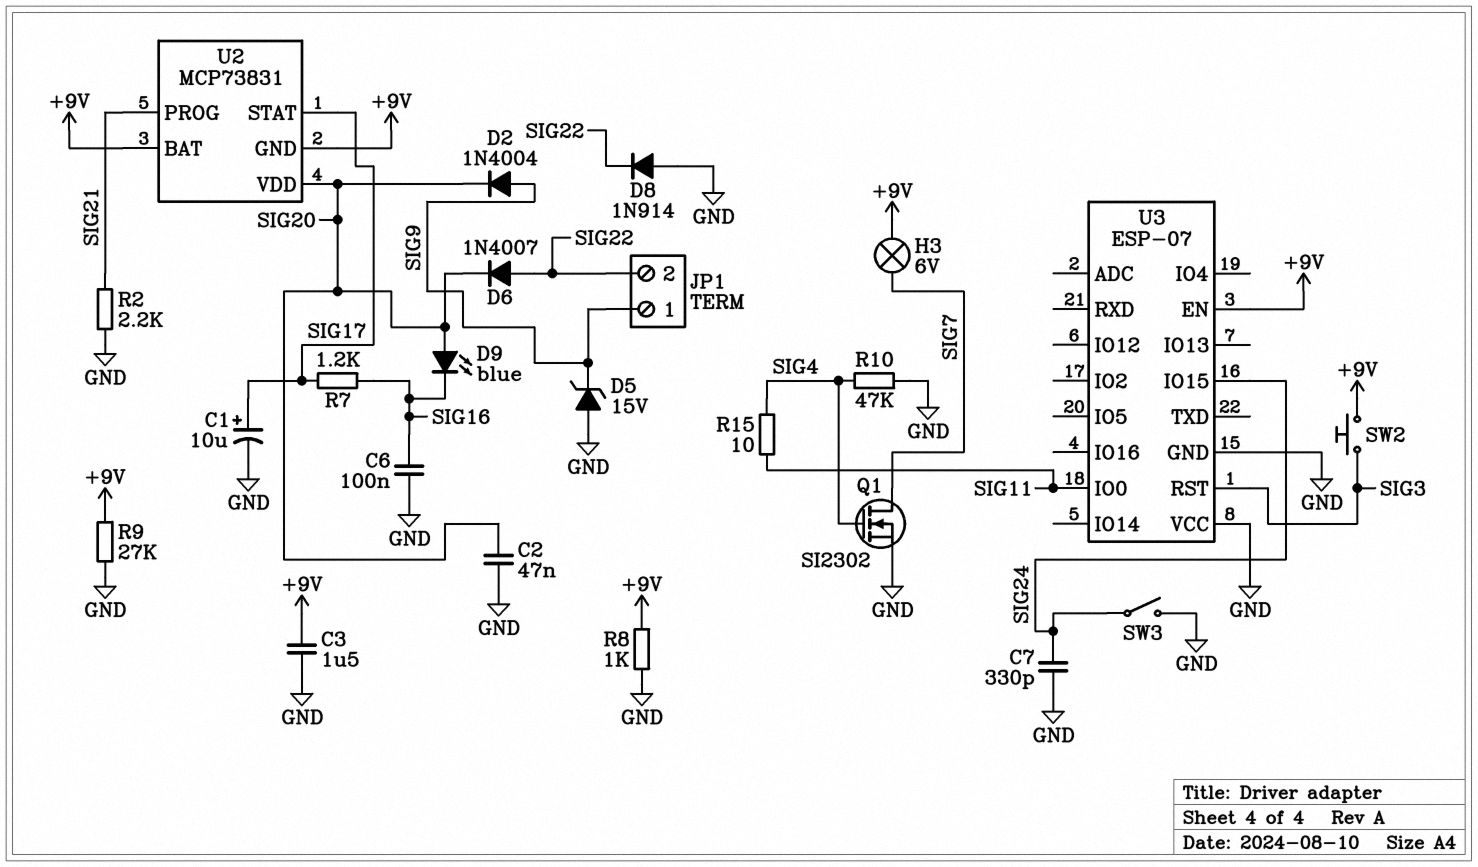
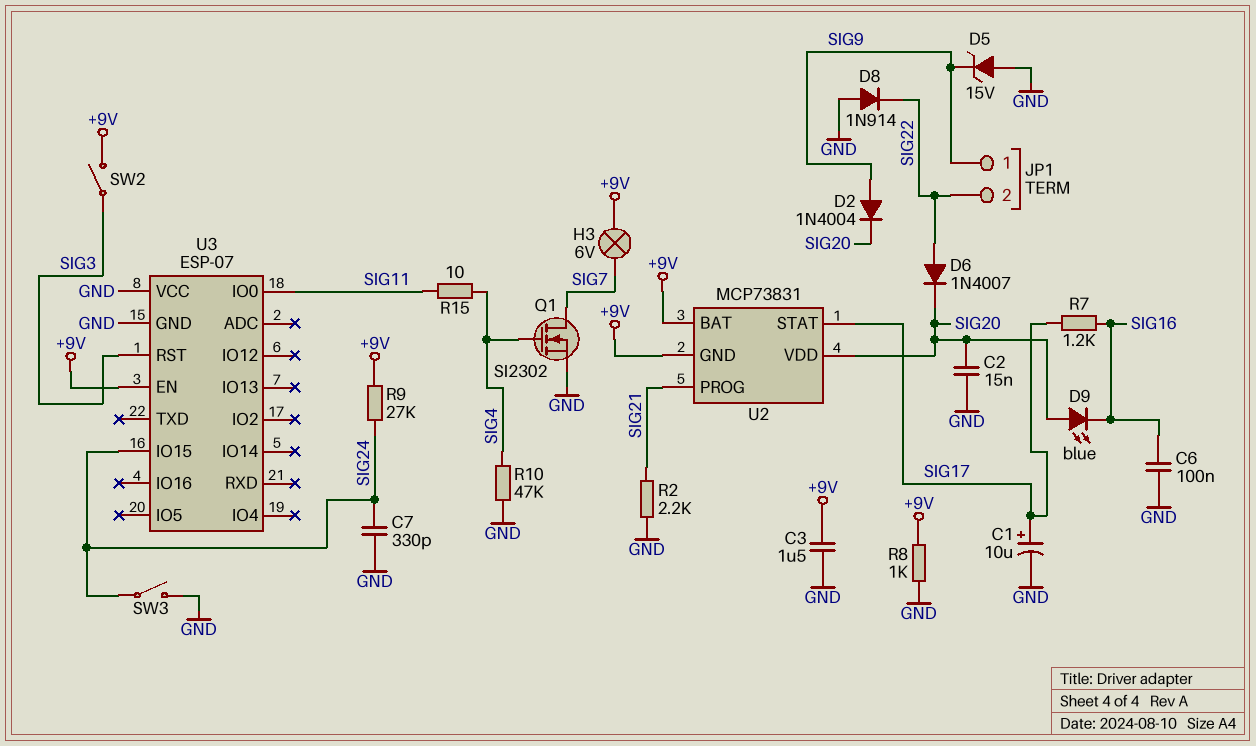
C2: 47nF (GND, SIG20) -> 15nF (GND, SIG20)
R9: 27k (+9V, GND) -> 27k (+9V, SIG24)
SW2: button (+9V, SIG3) -> switch (+9V, SIG3)

